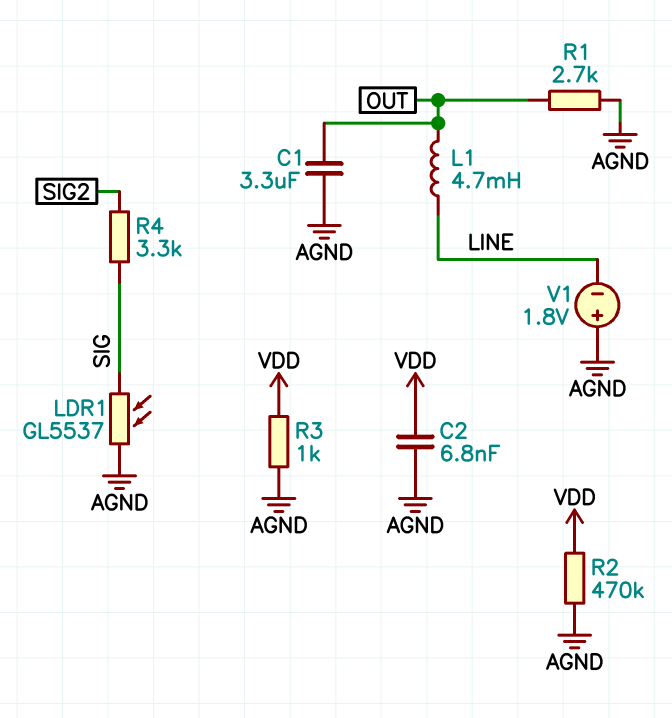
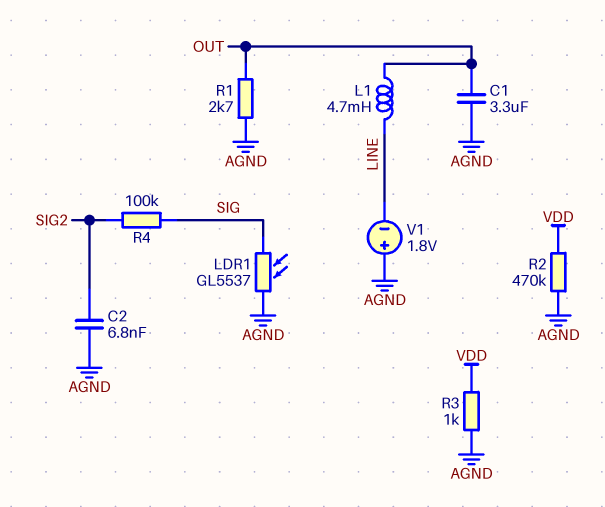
C2: 6.8nF (AGND, VDD) -> 6.8nF (AGND, SIG2)
R4: 3.3k (SIG, SIG2) -> 100k (SIG, SIG2)

